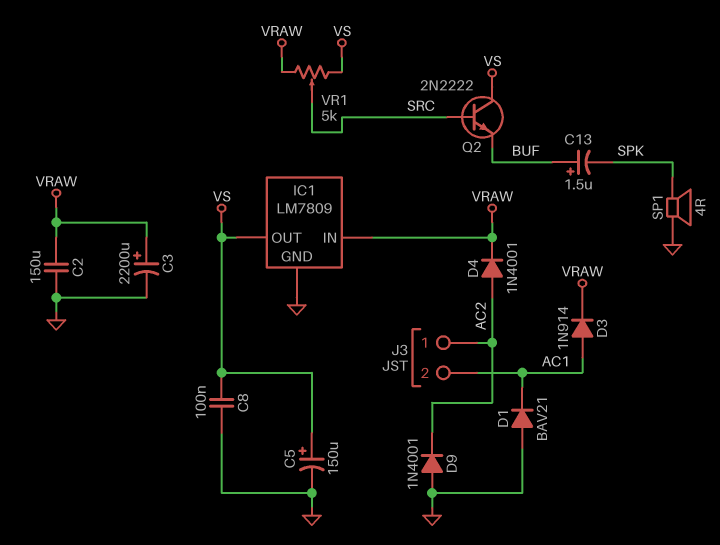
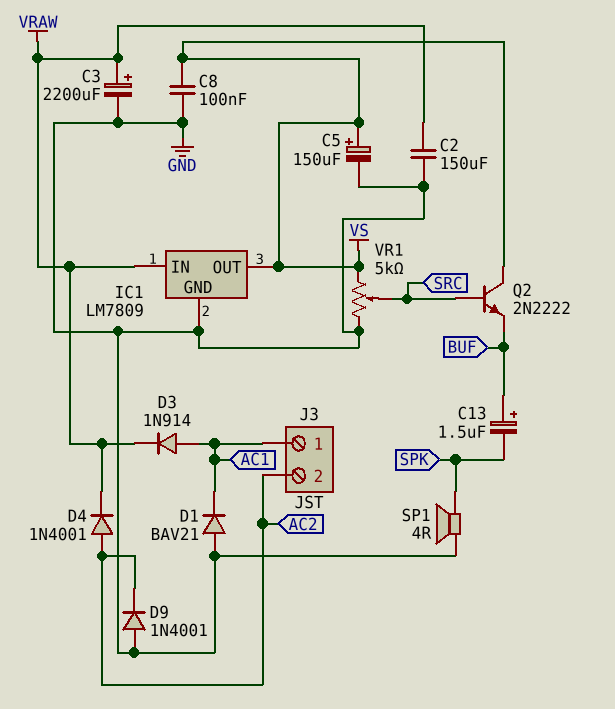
J3 pin 1: AC2 -> AC1
J3 pin 2: AC1 -> AC2
VR1: 5k (VRAW, VS, wiper SRC) -> 5k (GND, VS, wiper SRC)

